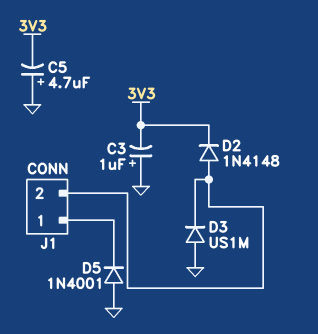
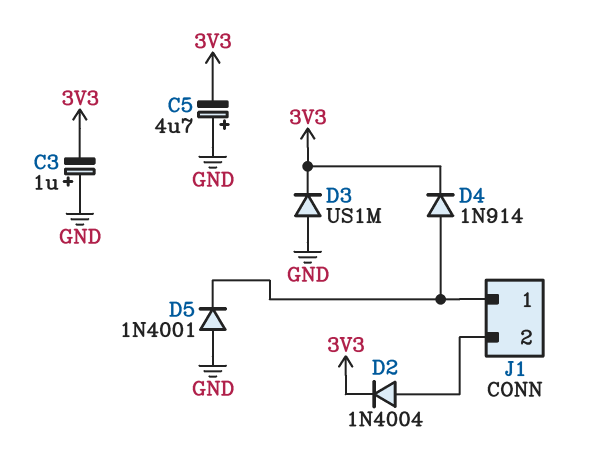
D2: diode 1N4148 (A J1/2, K 3V3) -> diode 1N4004 (A J1/2, K 3V3)
D3: diode US1M (A GND, K J1/2) -> diode US1M (A GND, K 3V3)
D4: none -> diode 1N914 (A J1/1, K 3V3)

